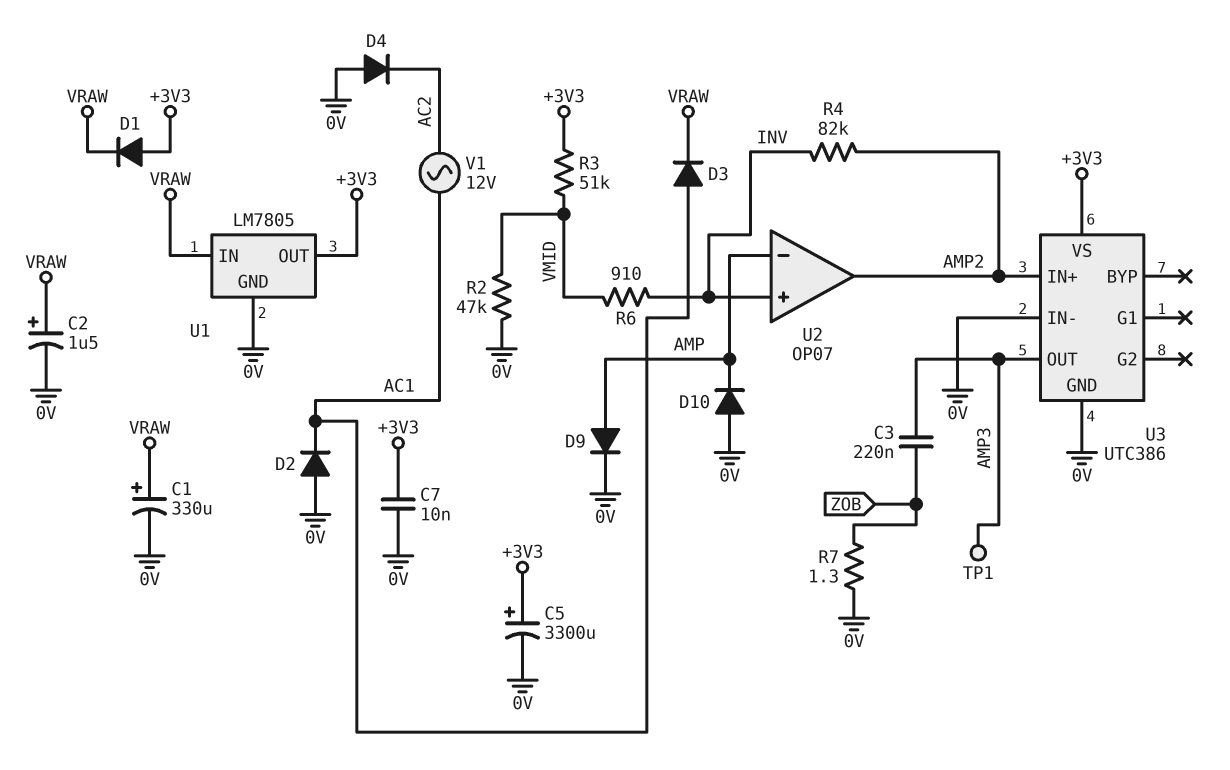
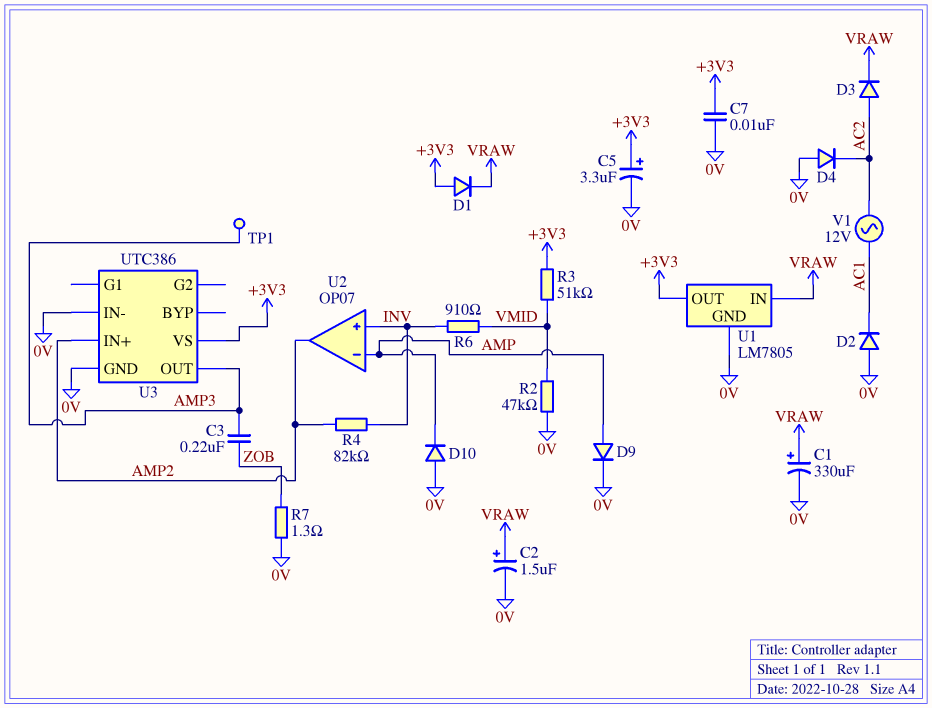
C5: 3300uF (plus +3V3, minus 0V) -> 3.3uF (plus +3V3, minus 0V)
D3: diode (A AC1, K VRAW) -> diode (A AC2, K VRAW)

